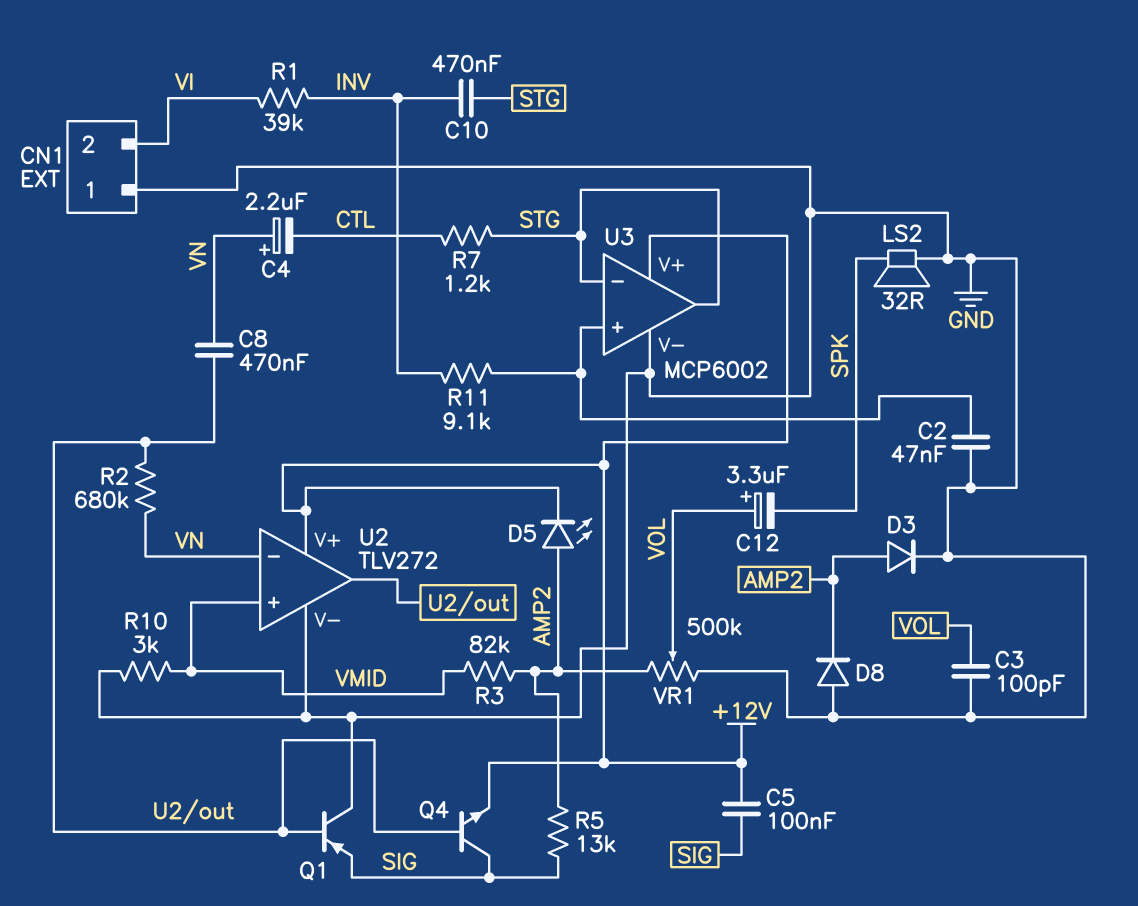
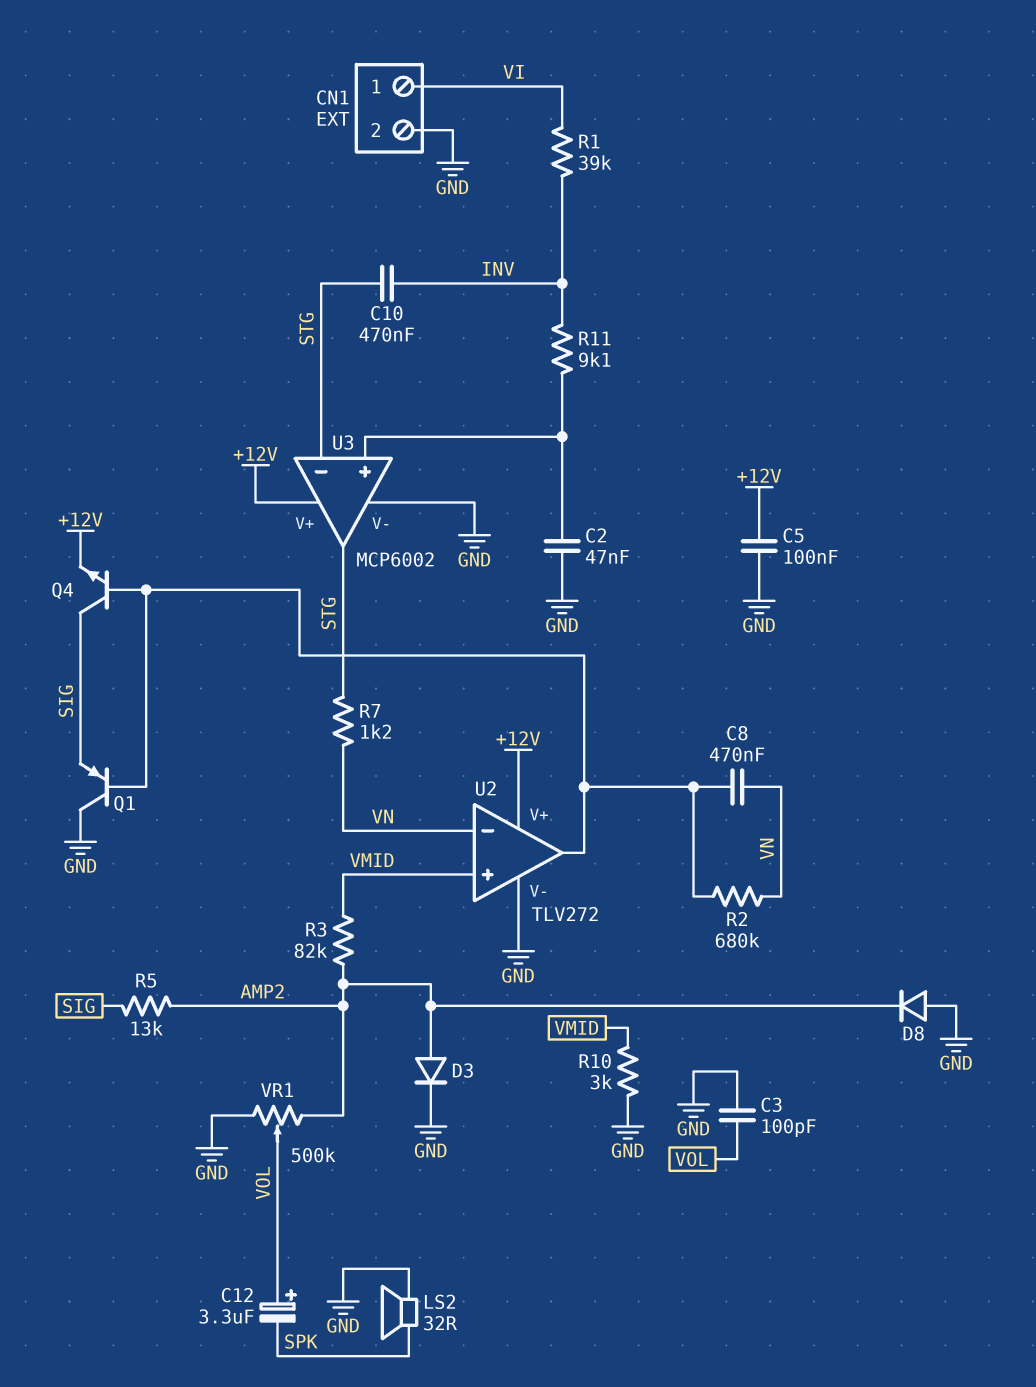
C4: 2.2uF (plus VN, minus CTL) -> none
C5: 100nF (+12V, SIG) -> 100nF (+12V, GND)
CN1 pin 1: GND -> VI
CN1 pin 2: VI -> GND
D5: LED (A AMP2, K +12V) -> none
R7: 1.2k (CTL, STG) -> 1.2k (STG, VN)

